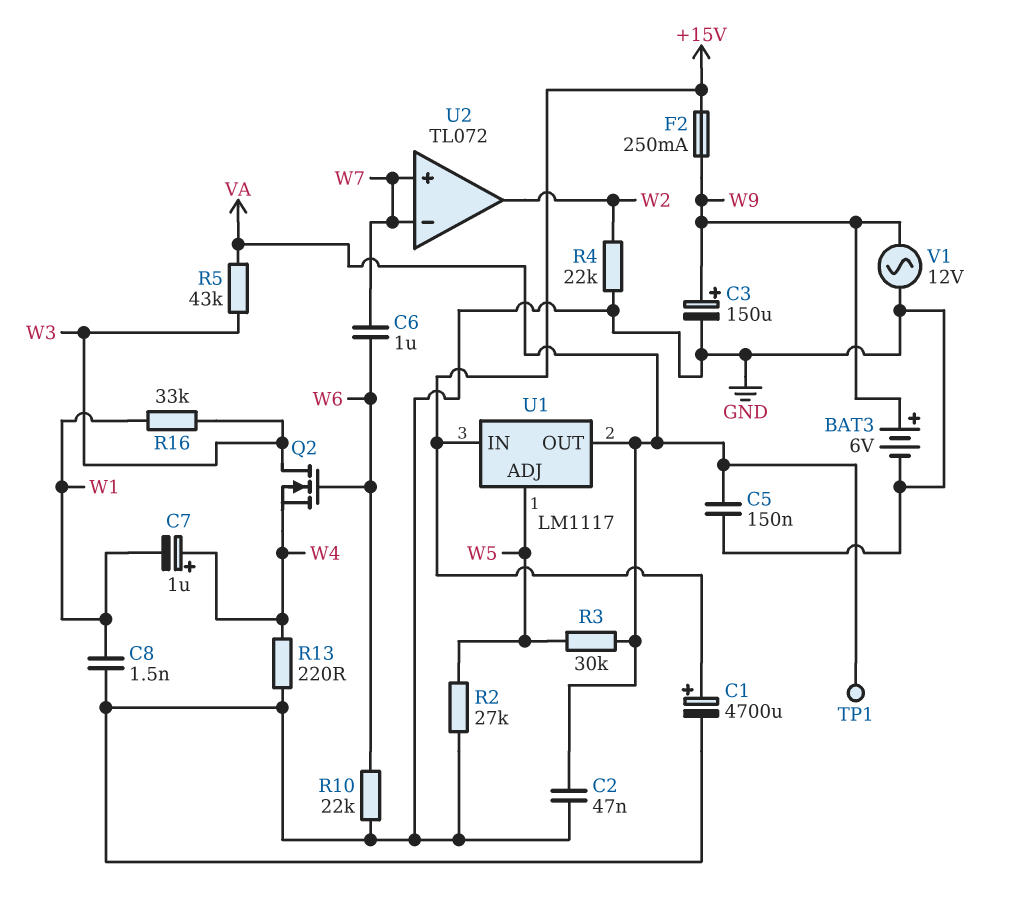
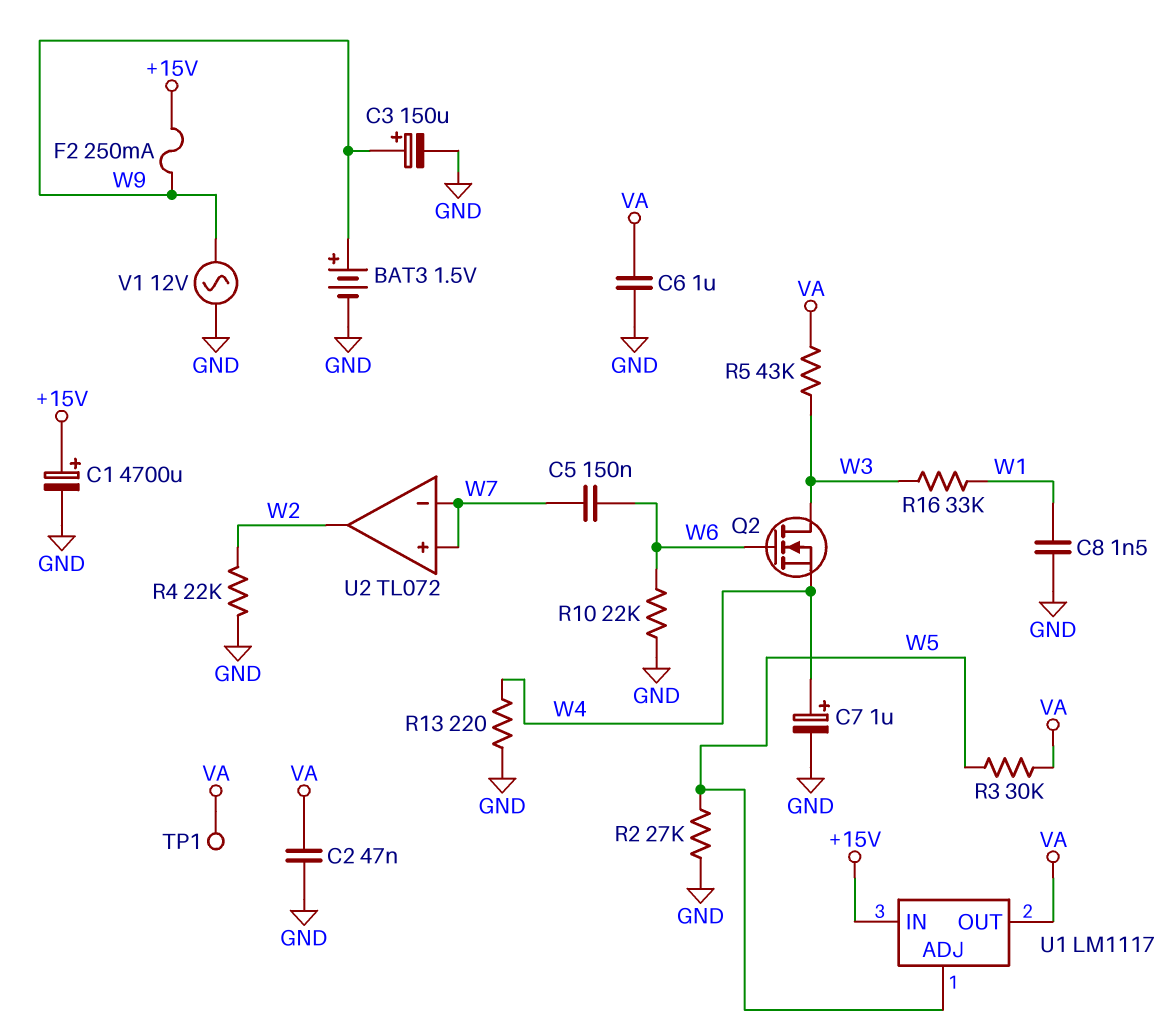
BAT3: 6V (plus W9, minus GND) -> 1.5V (plus W9, minus GND)
C5: 150nF (GND, VA) -> 150nF (W6, W7)
C6: 1uF (W6, W7) -> 1uF (GND, VA)
C7: 1uF (plus W4, minus W1) -> 1uF (plus W4, minus GND)

